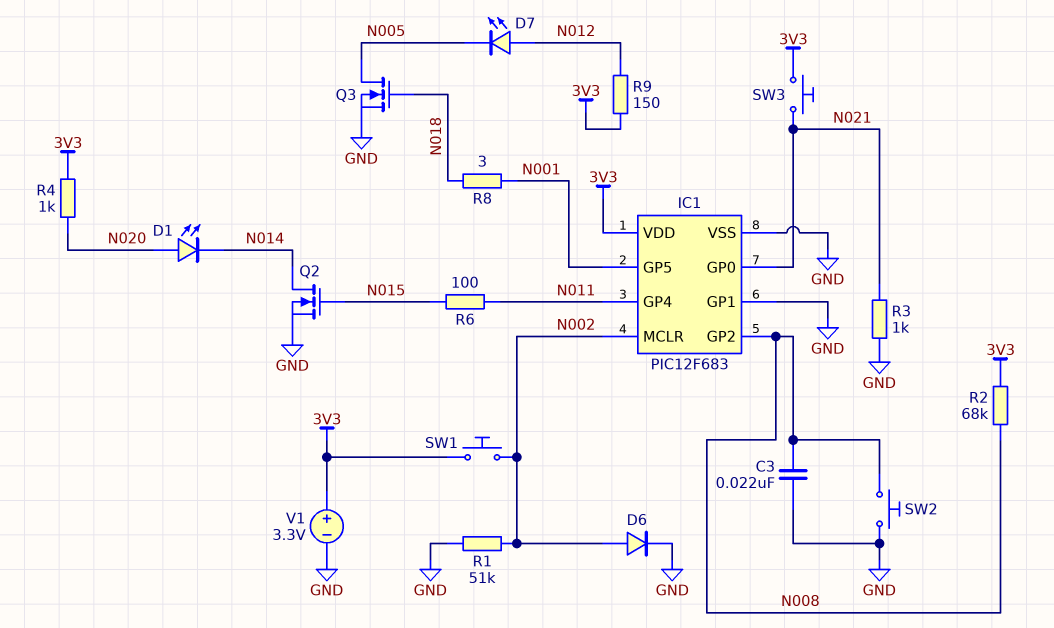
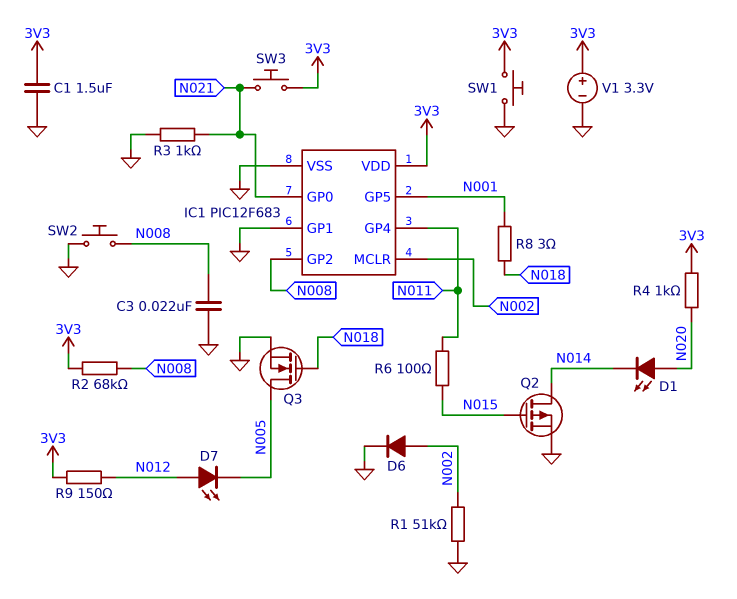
C1: none -> 1.5uF (3V3, GND)
Q2: NMOS (G N015, D N014, S GND) -> PMOS (G N015, D N014, S GND)
SW1: button (3V3, N002) -> button (3V3, GND)

